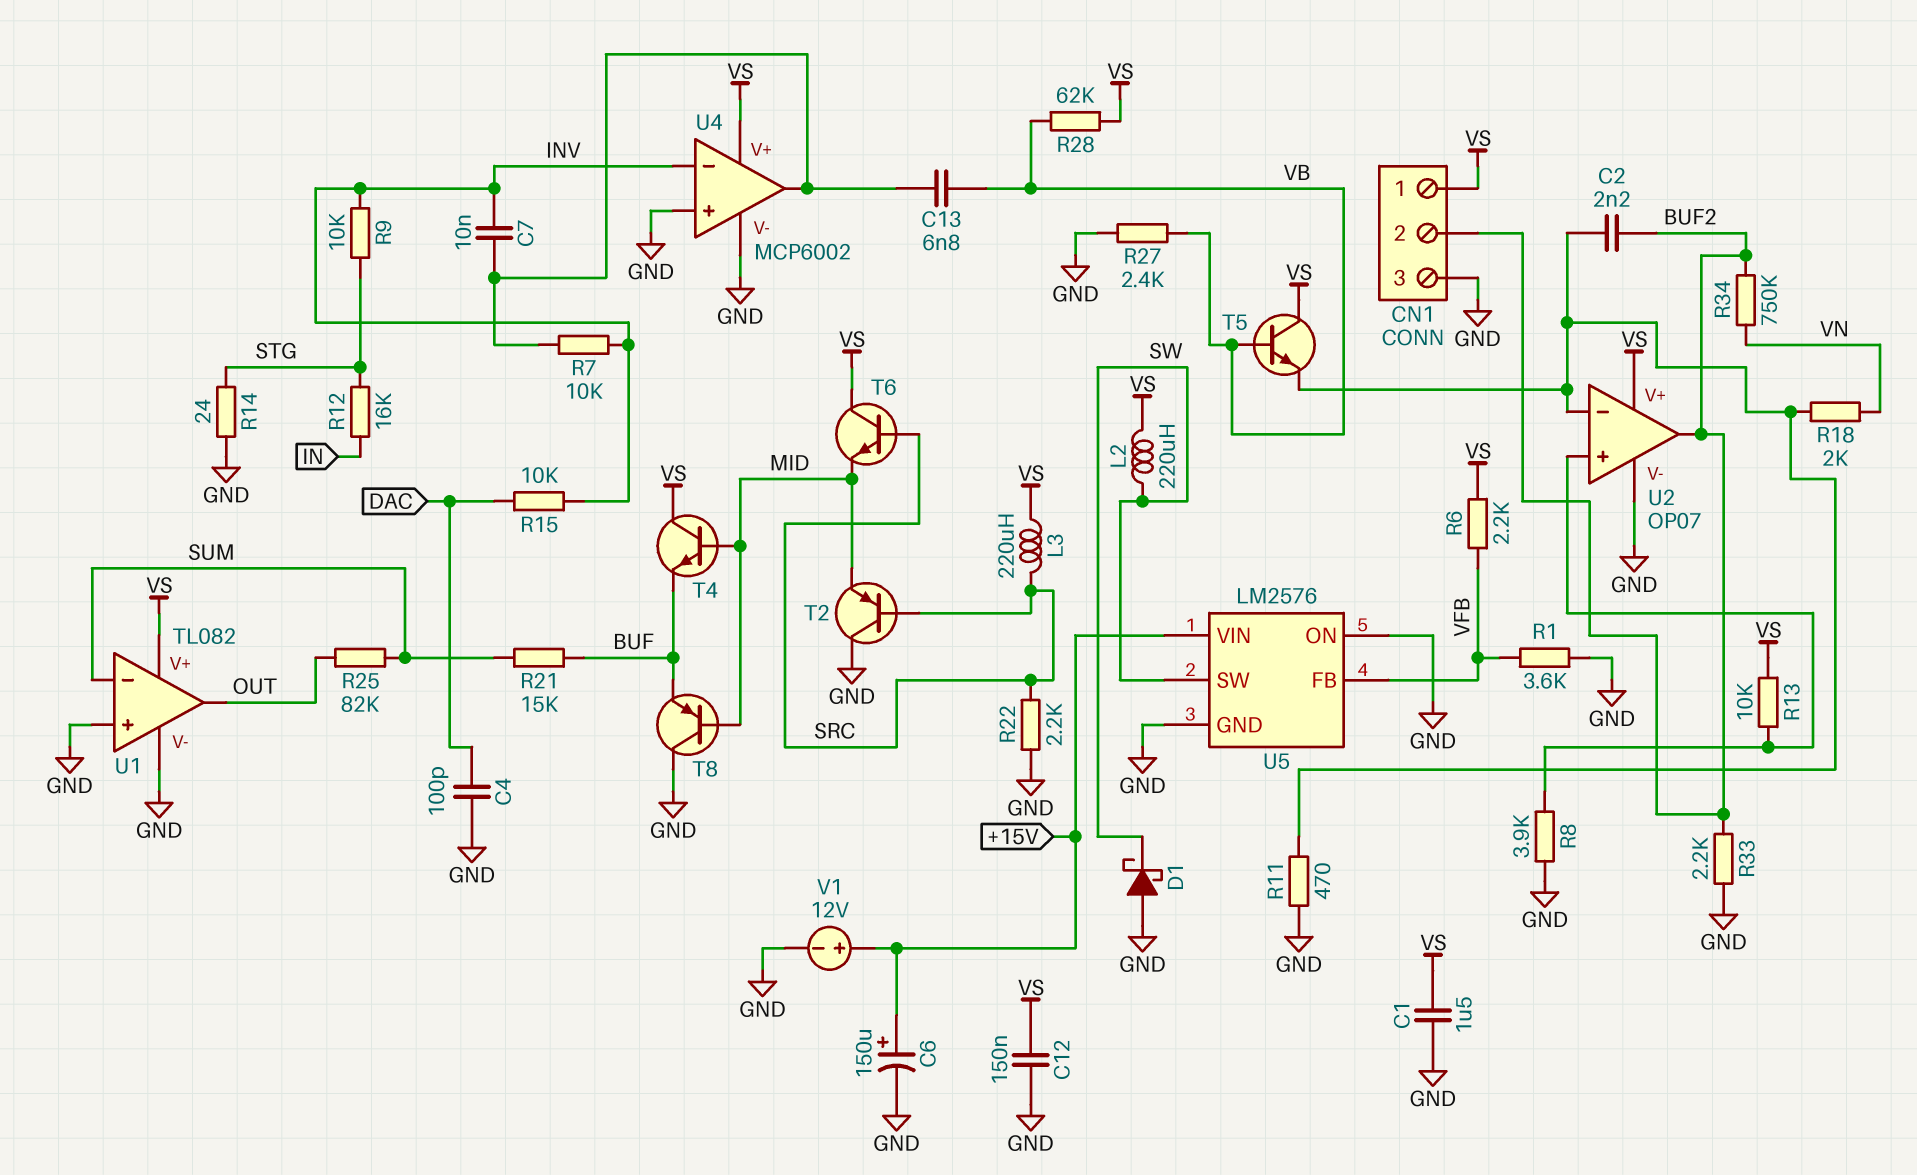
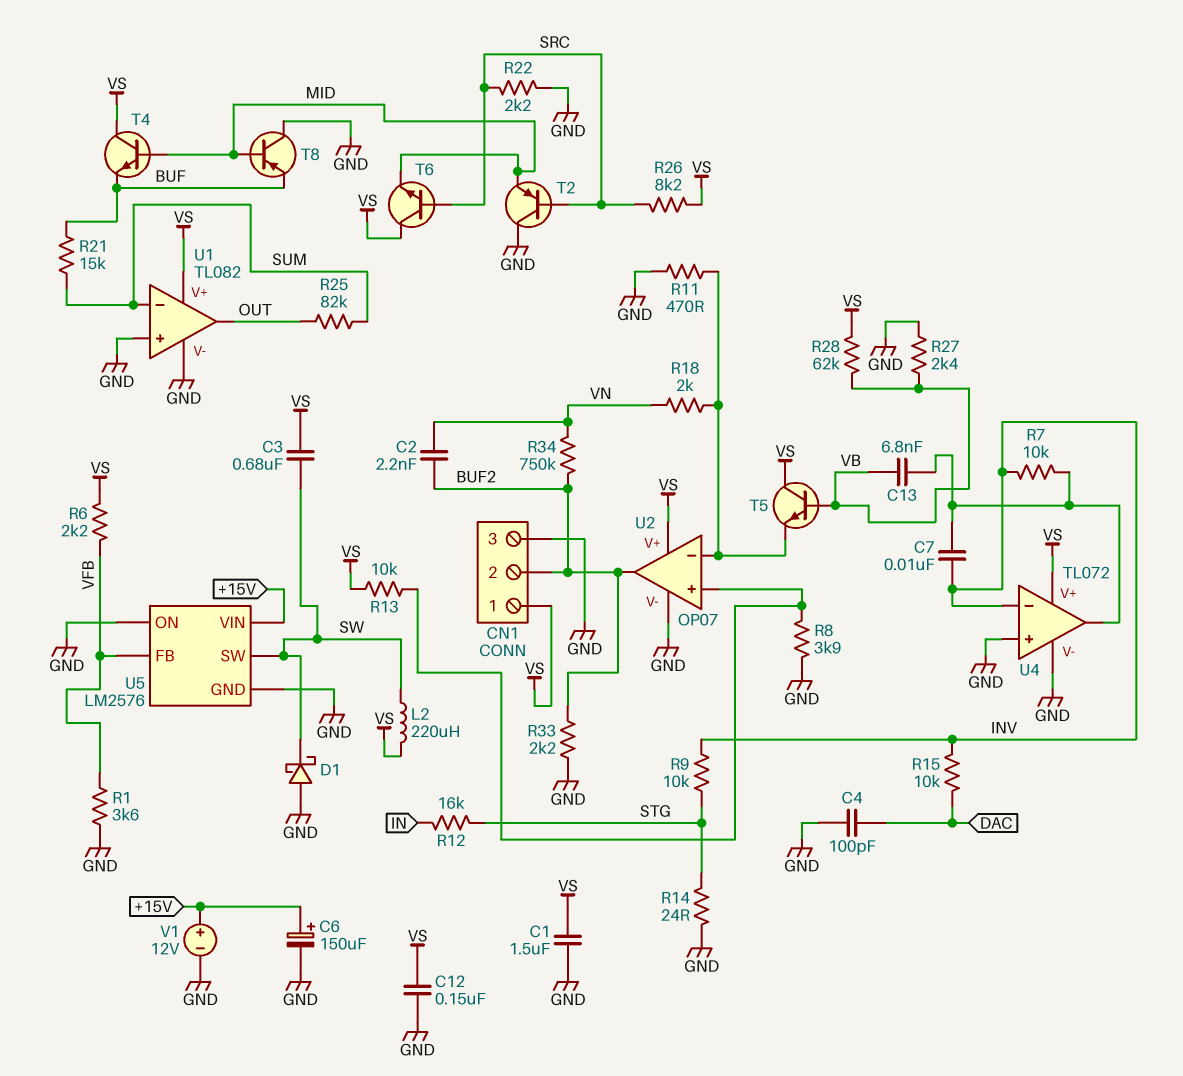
C2: 2.2nF (BUF2, U2/in-) -> 2.2nF (BUF2, VN)
C3: none -> 680nF (SW, VS)
L3: 220uH (SRC, VS) -> none
R26: none -> 8.2k (SRC, VS)
U4: MCP6002 -> TL072

